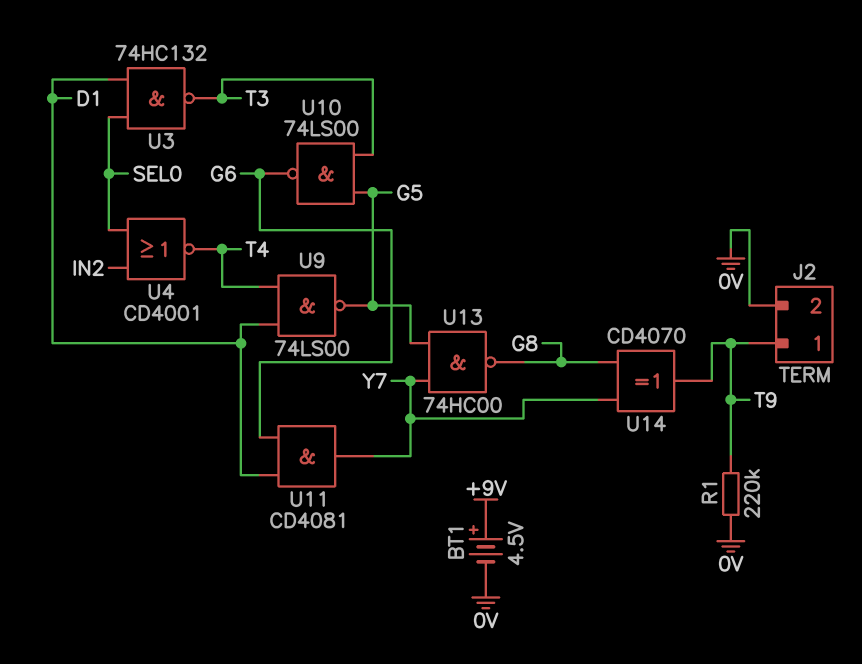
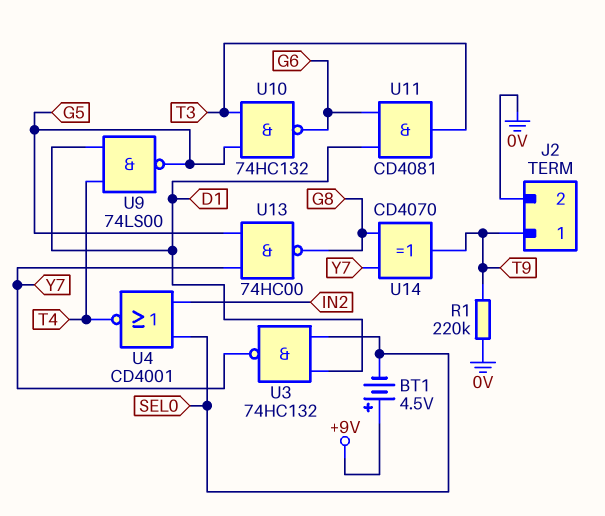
BT1: 4.5V (plus +9V, minus 0V) -> 4.5V (plus +9V, minus SEL0)
U3: NAND 74HC132 (in D1, in SEL0, out T3) -> NAND 74HC132 (in D1, in SEL0, out Y7)
U10: NAND 74LS00 (in G5, in T3, out G6) -> NAND 74HC132 (in G5, in T3, out G6)
U11: AND CD4081 (in D1, in G6, out Y7) -> AND CD4081 (in D1, in G6, out T3)

